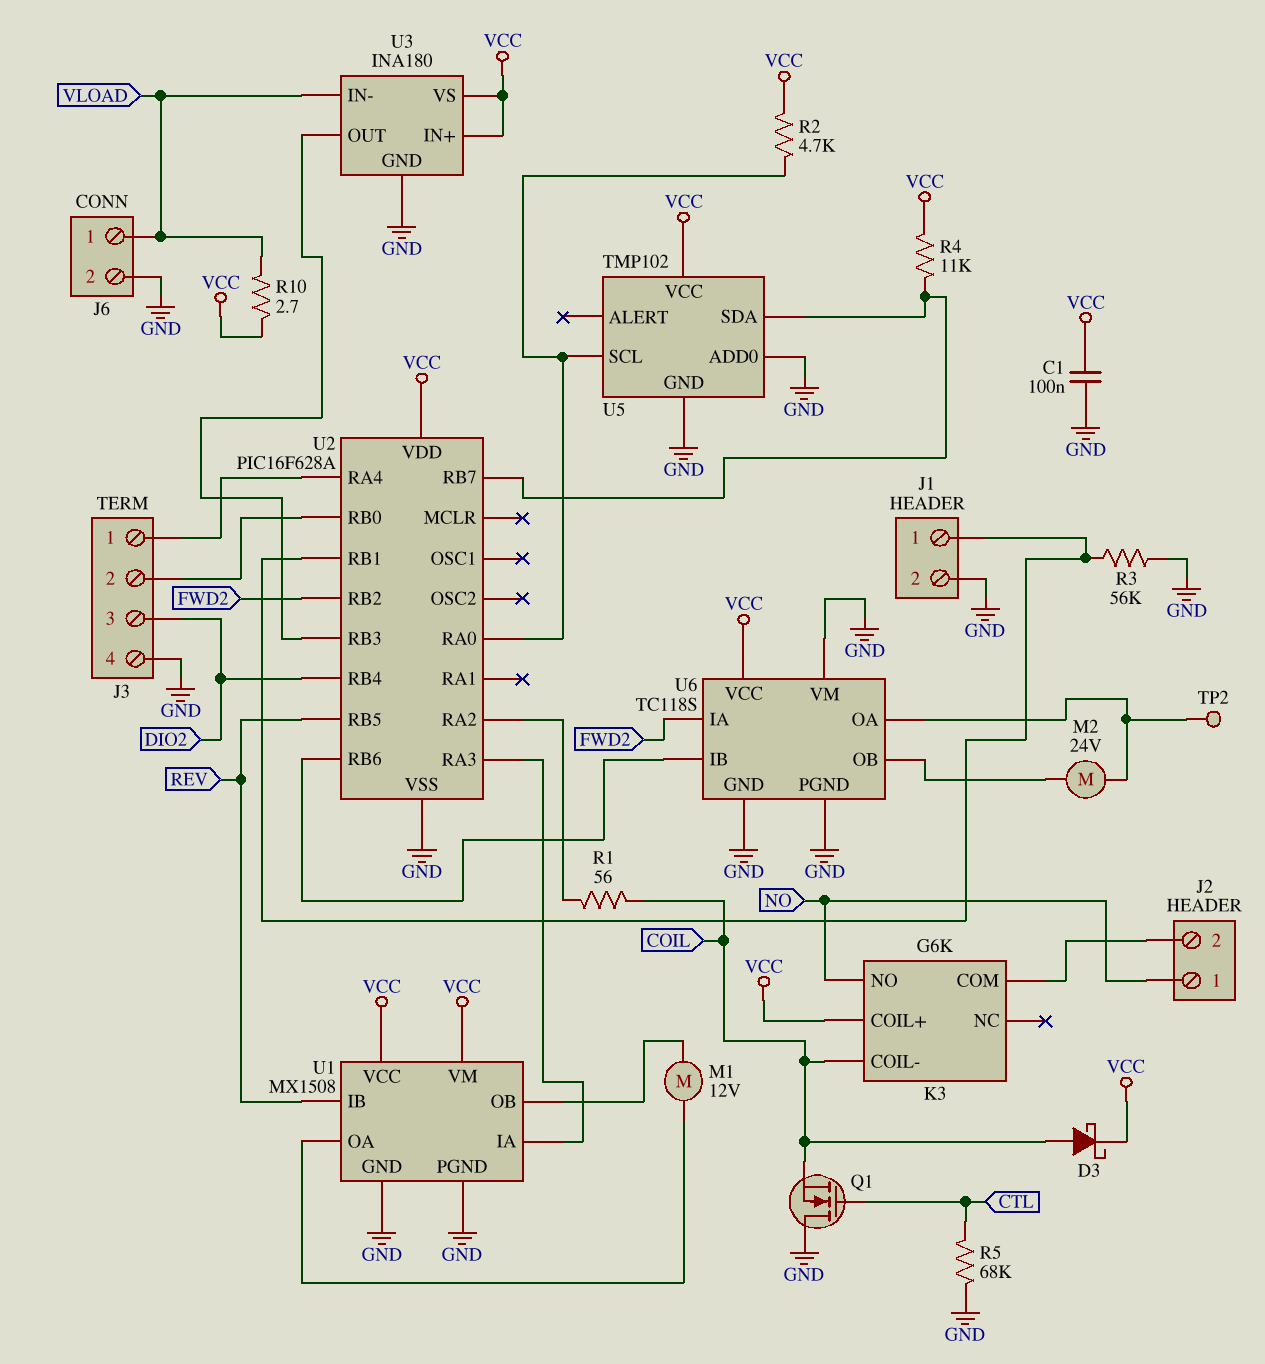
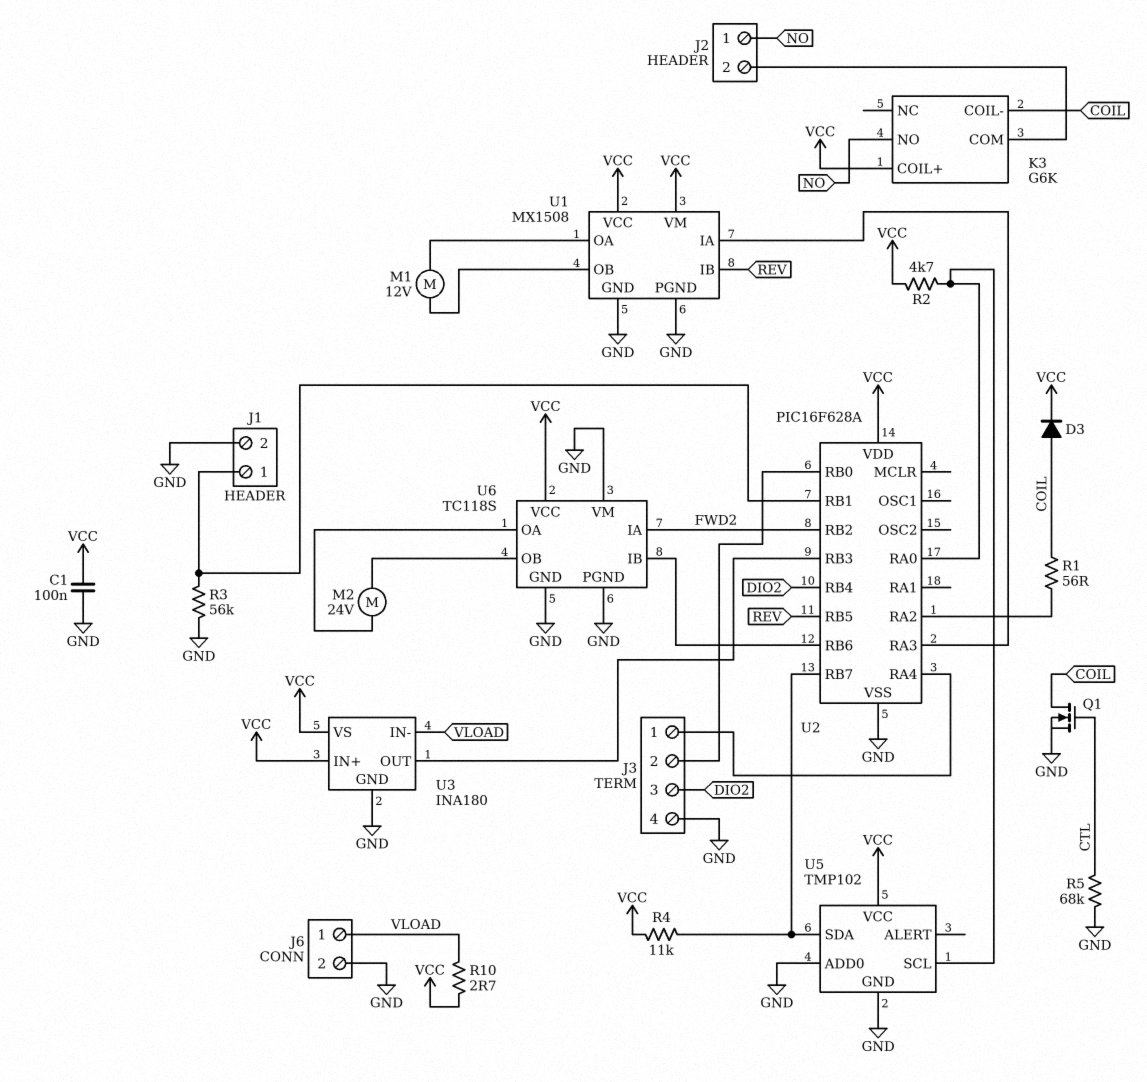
D3: schottky (A COIL, K VCC) -> diode (A COIL, K VCC)
Q1: NMOS (G CTL, D GND, S COIL) -> NMOS (G CTL, D COIL, S GND)
TP2: test point (U6/OA) -> none

